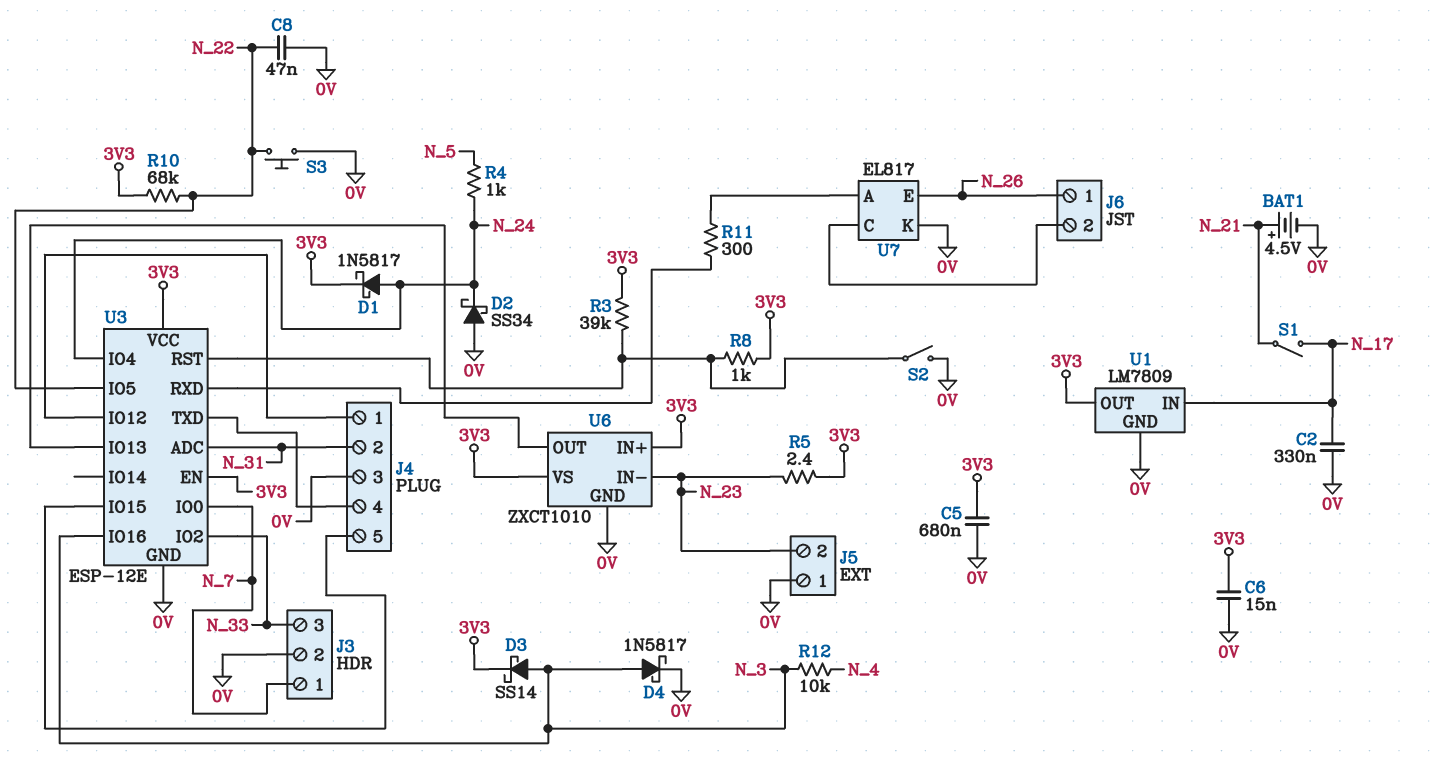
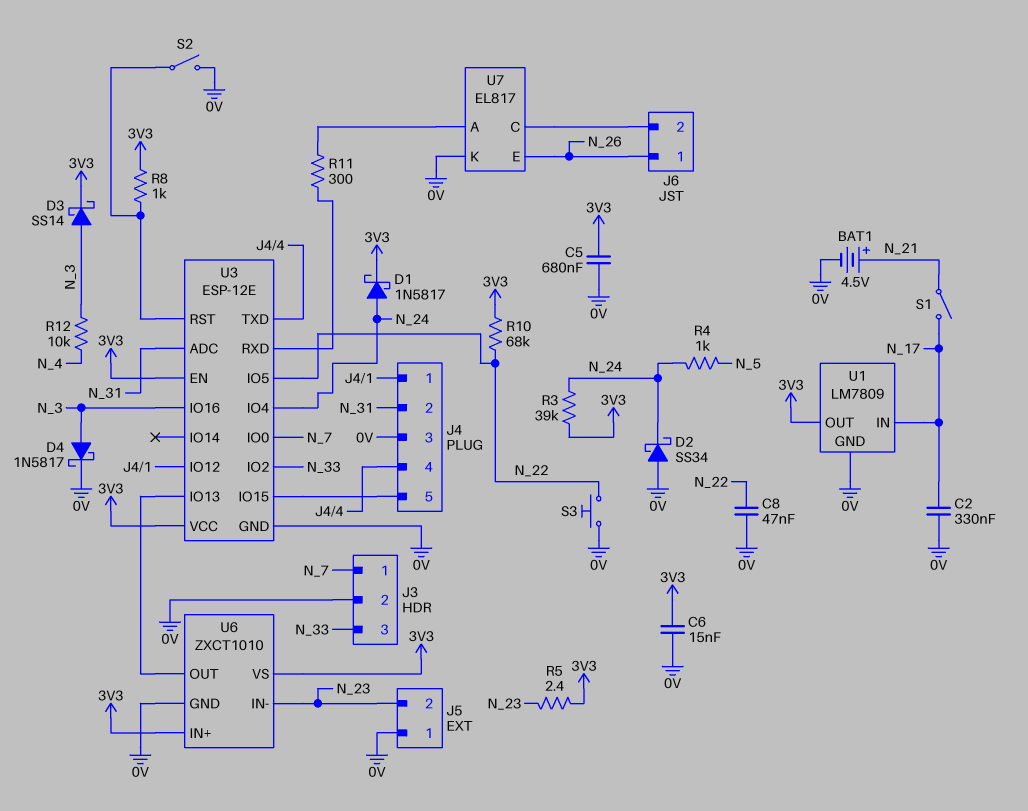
R3: 39k (3V3, U3/RST) -> 39k (3V3, N_24)

